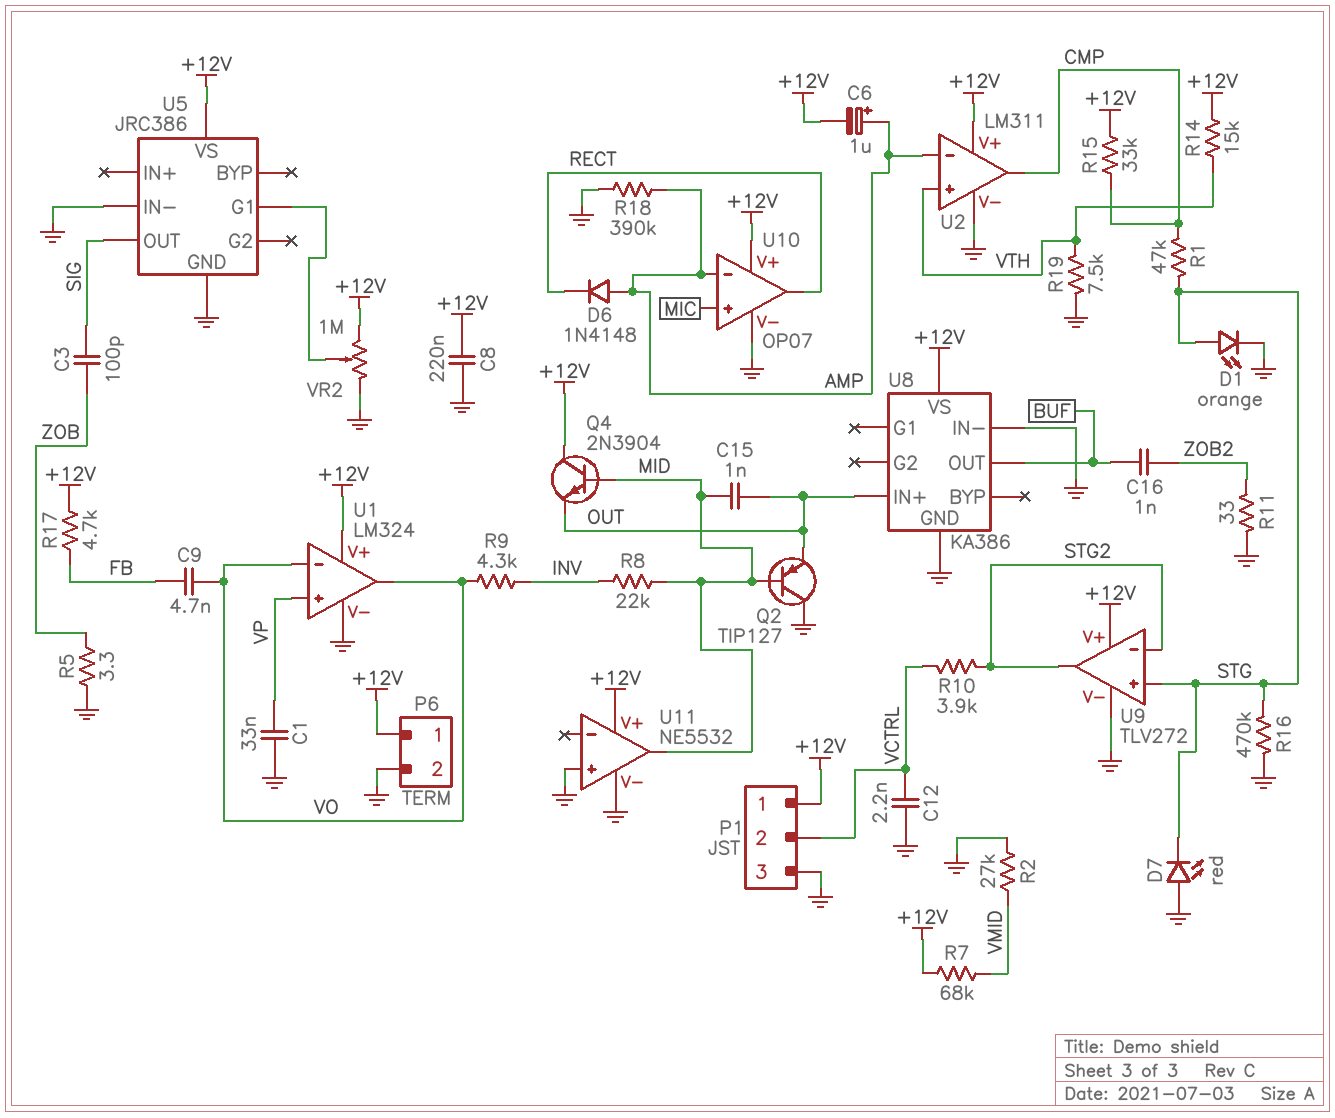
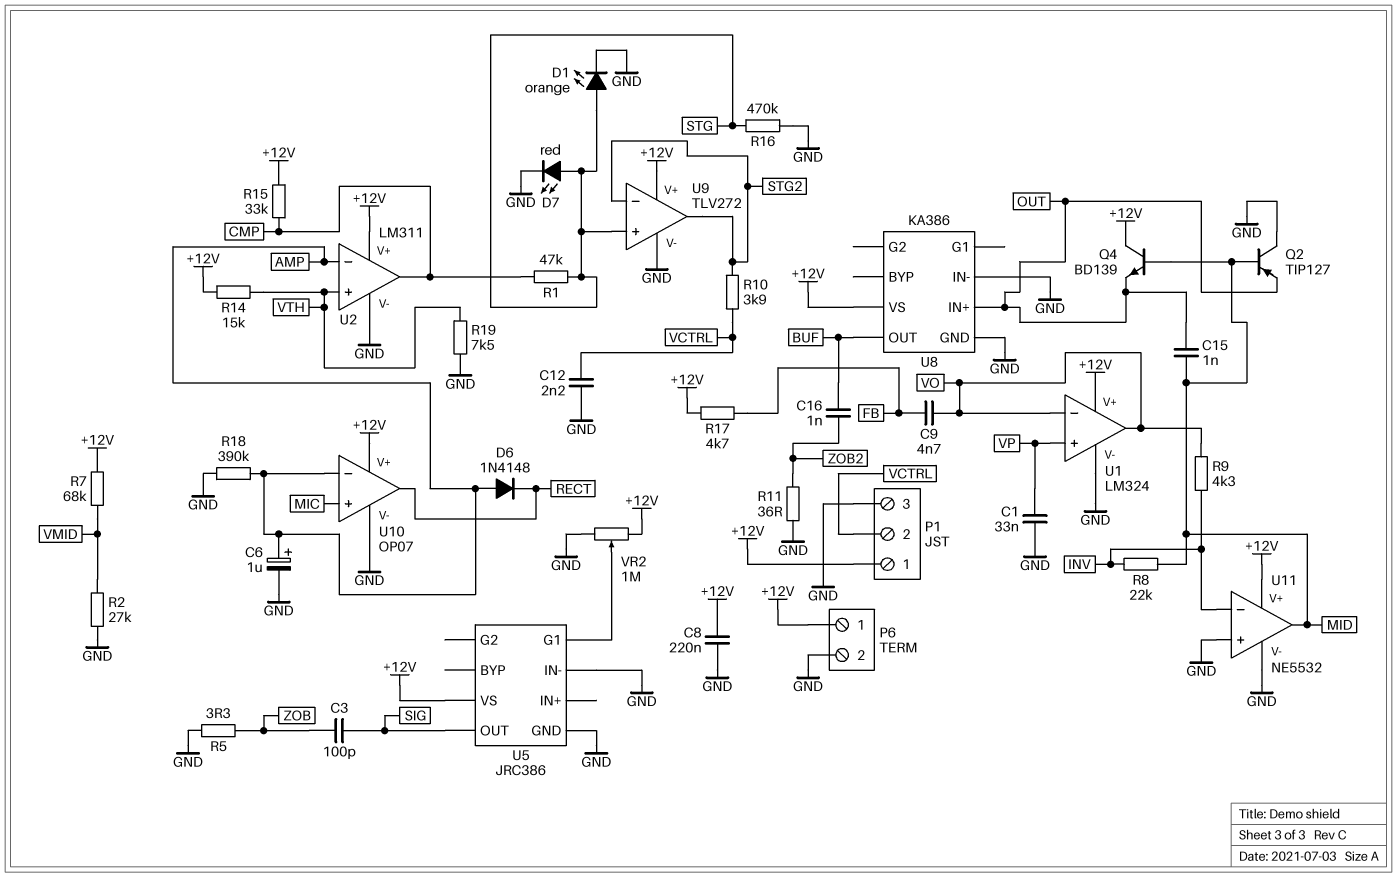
C6: 1uF (plus AMP, minus +12V) -> 1uF (plus AMP, minus GND)
D7: LED red (A GND, K STG) -> LED red (A STG, K GND)
Q4: NPN 2N3904 (B MID, C +12V, E OUT) -> NPN BD139 (B MID, C +12V, E OUT)
R11: 33 (GND, ZOB2) -> 36 (GND, ZOB2)
U11 pin in-: none -> INV

